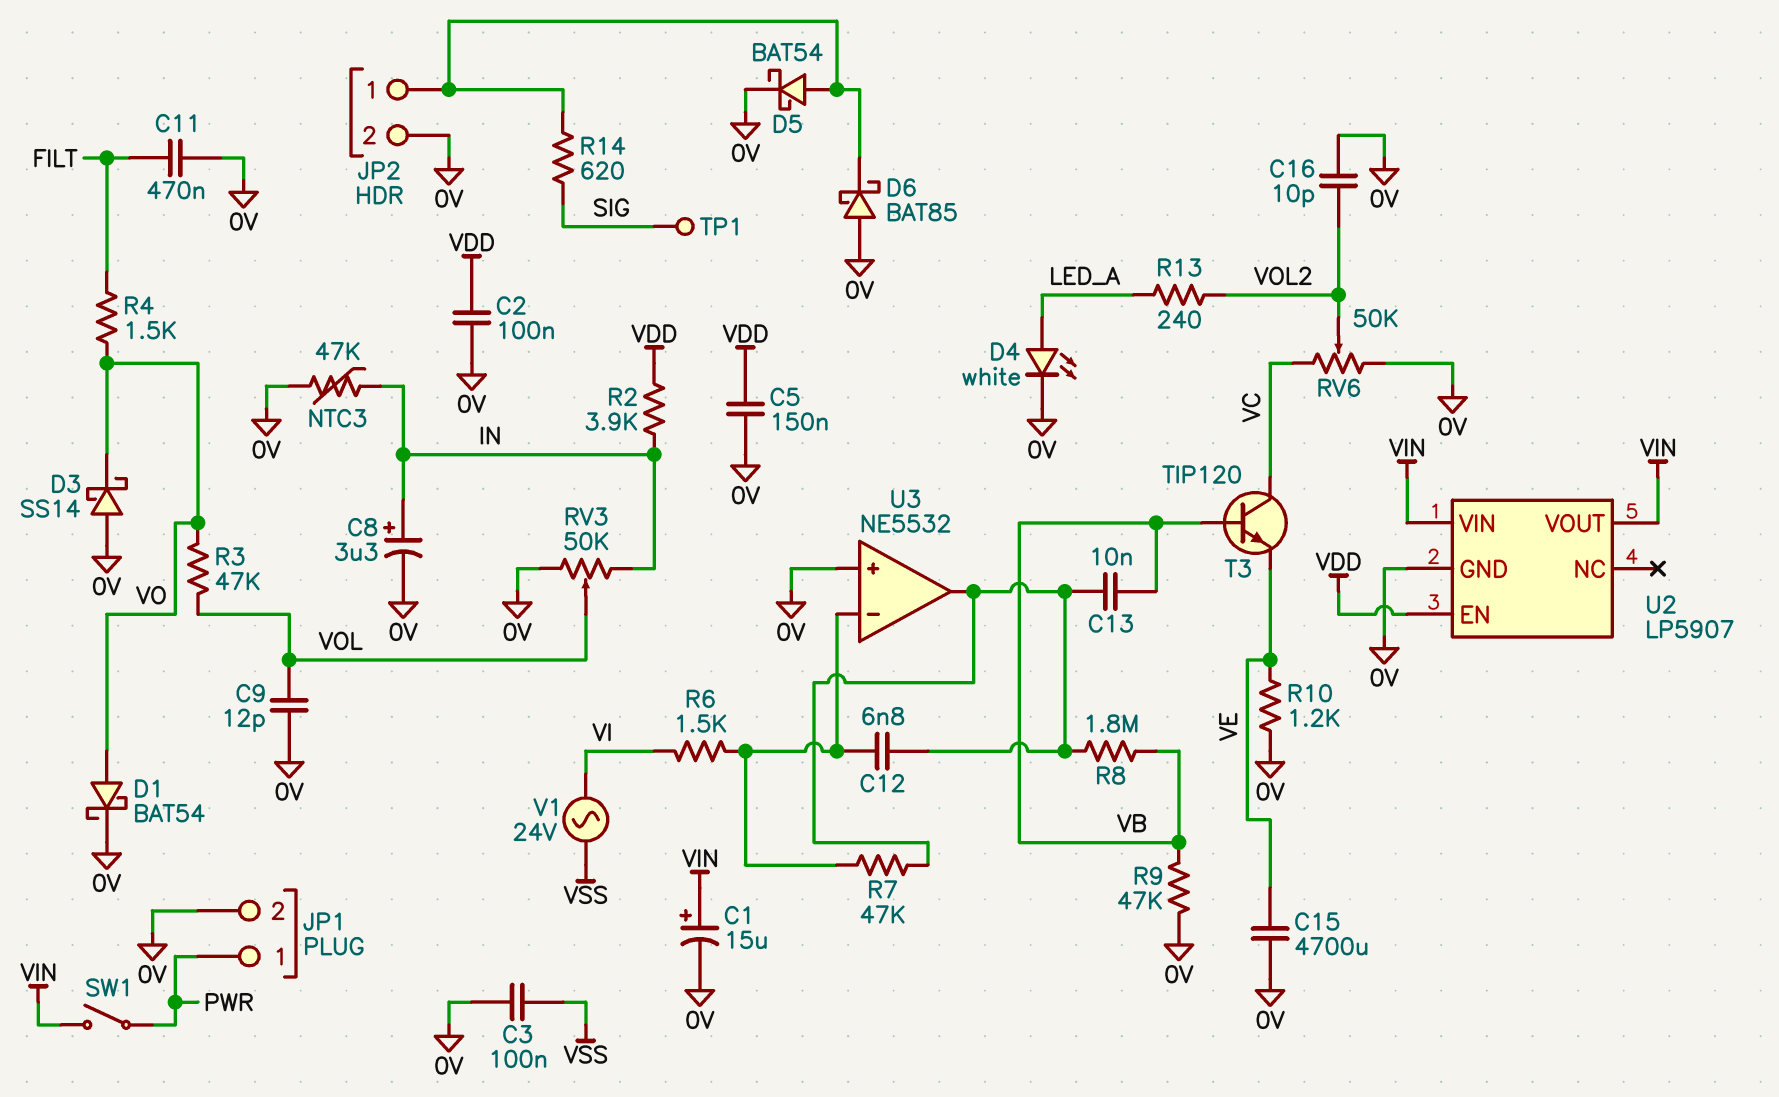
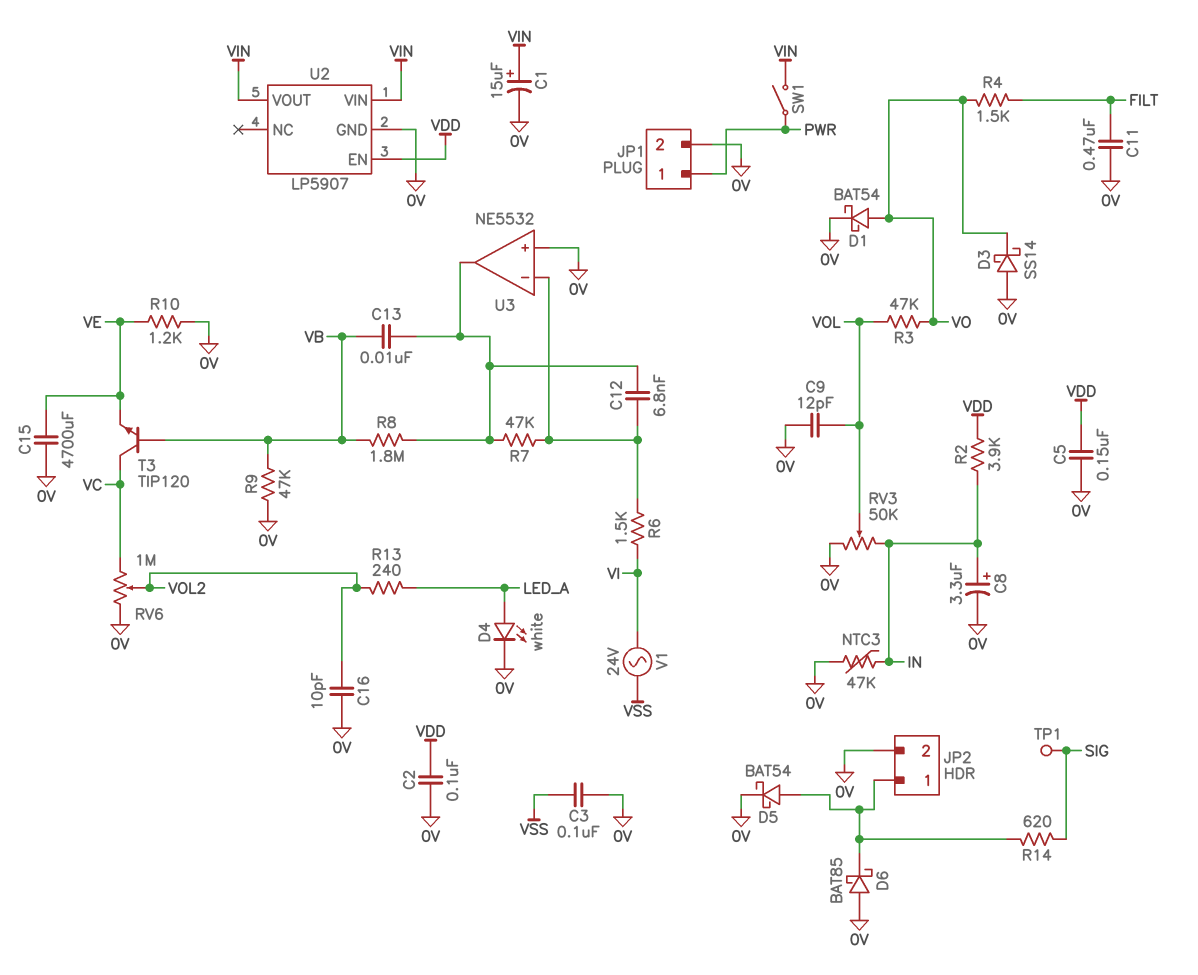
RV6: 50k (0V, VC, wiper VOL2) -> 1M (0V, VC, wiper VOL2)

